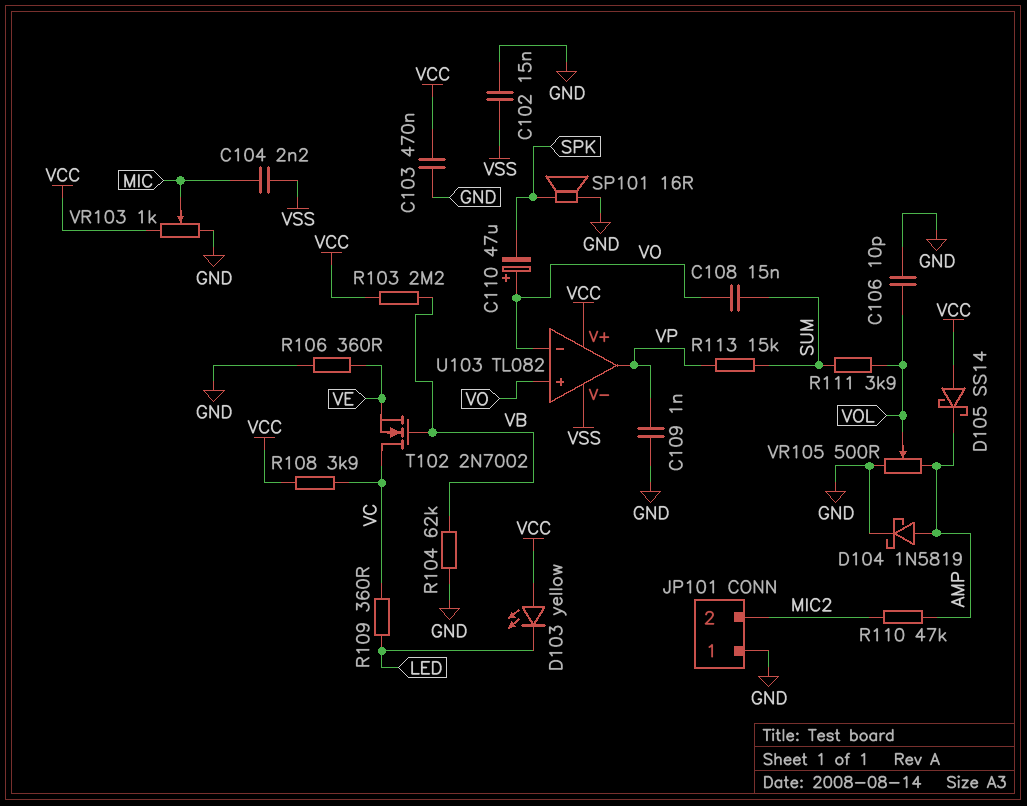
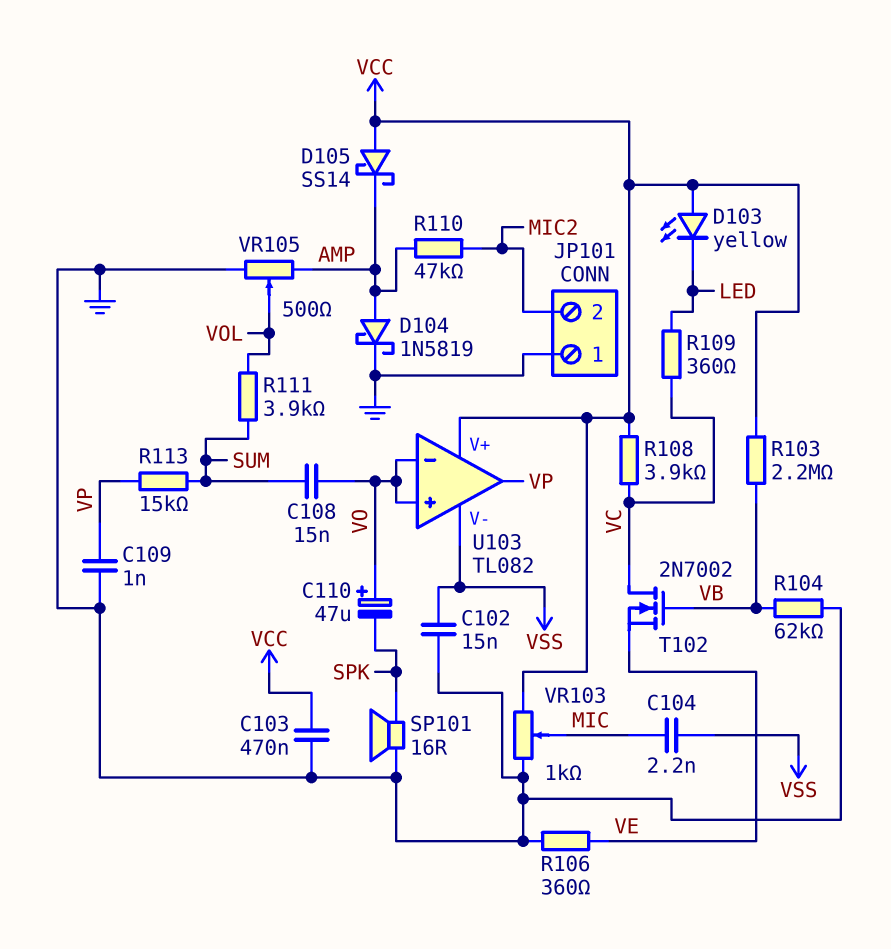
C106: 10pF (GND, VOL) -> none

